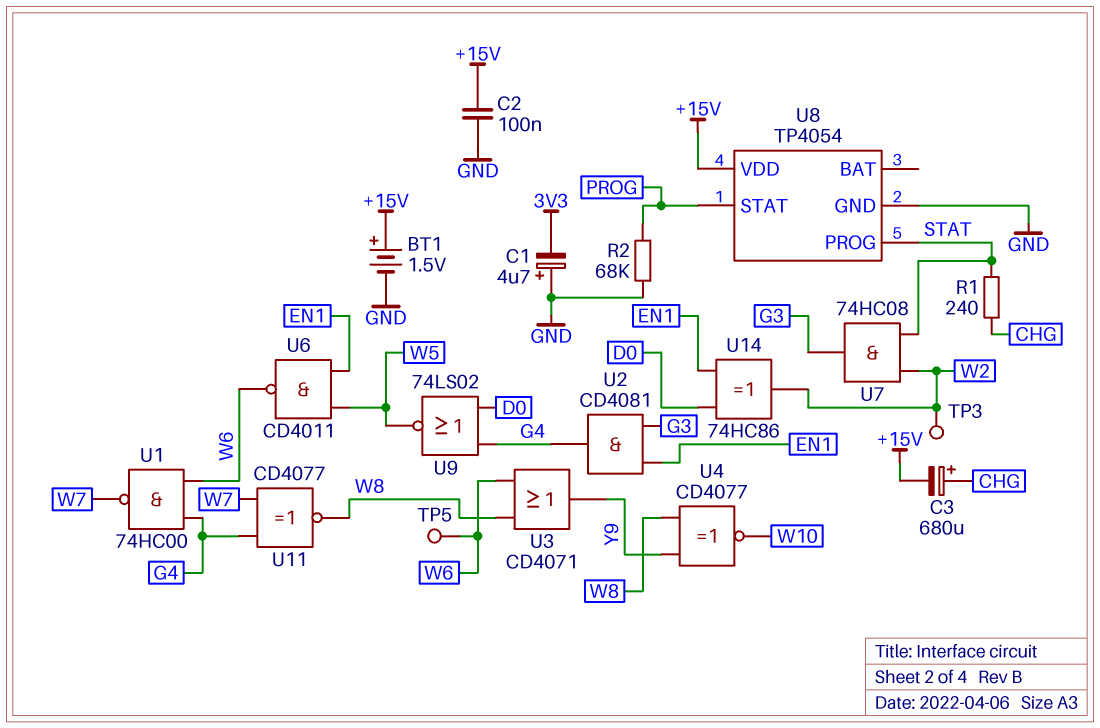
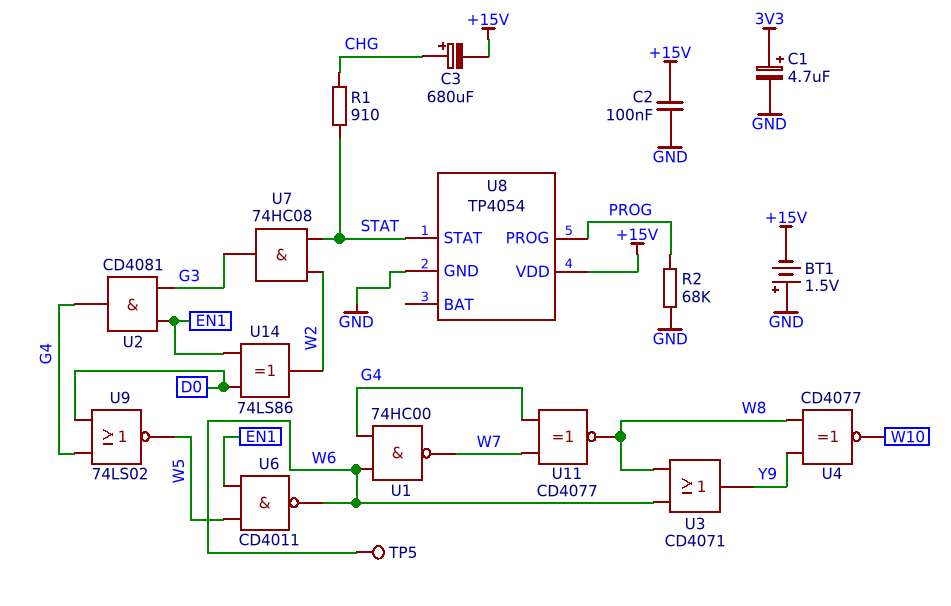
BT1: 1.5V (plus +15V, minus GND) -> 1.5V (plus GND, minus +15V)
C1: 4.7uF (plus GND, minus 3V3) -> 4.7uF (plus 3V3, minus GND)
R1: 240 (CHG, STAT) -> 910 (CHG, STAT)
TP3: test point (W2) -> none
U8 pin PROG: STAT -> PROG
U8 pin STAT: PROG -> STAT
U14: XOR 74HC86 (in D0, in EN1, out W2) -> XOR 74LS86 (in D0, in EN1, out W2)

